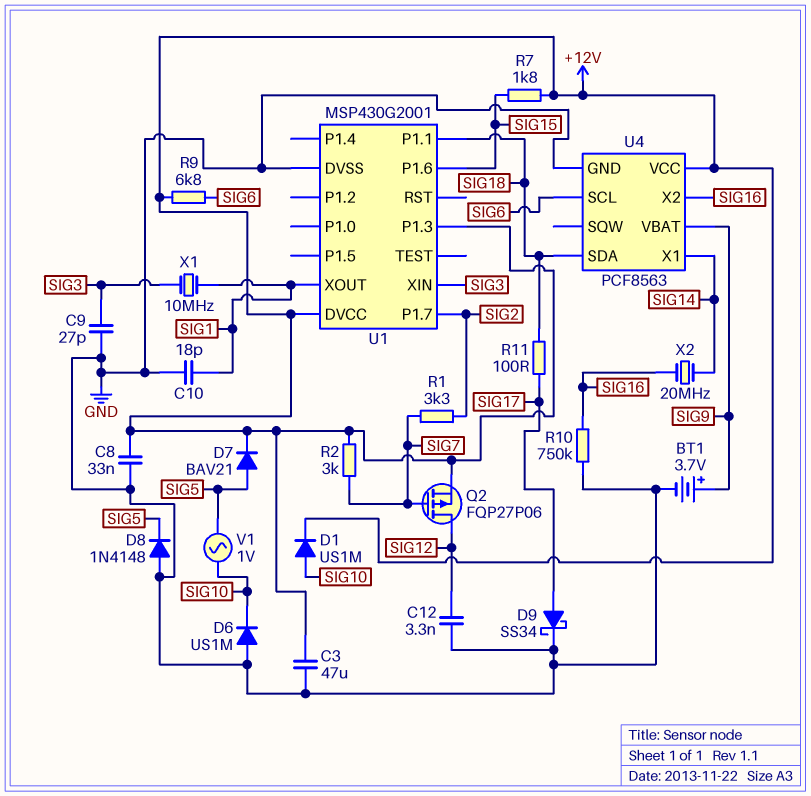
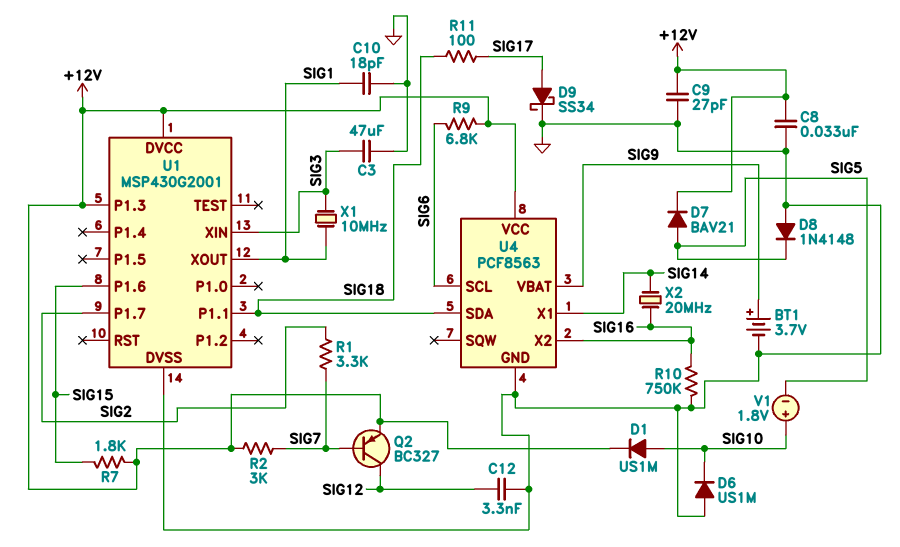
C3: 47uF (+12V, GND) -> 47uF (GND, SIG3)
C9: 27pF (GND, SIG3) -> 27pF (+12V, GND)
Q2: PMOS FQP27P06 (G SIG7, D SIG12, S +12V) -> PNP BC327 (B SIG7, C SIG12, E +12V)
V1: AC 1V (SIG5, SIG10) -> 1.8V (plus SIG10, minus SIG5)

